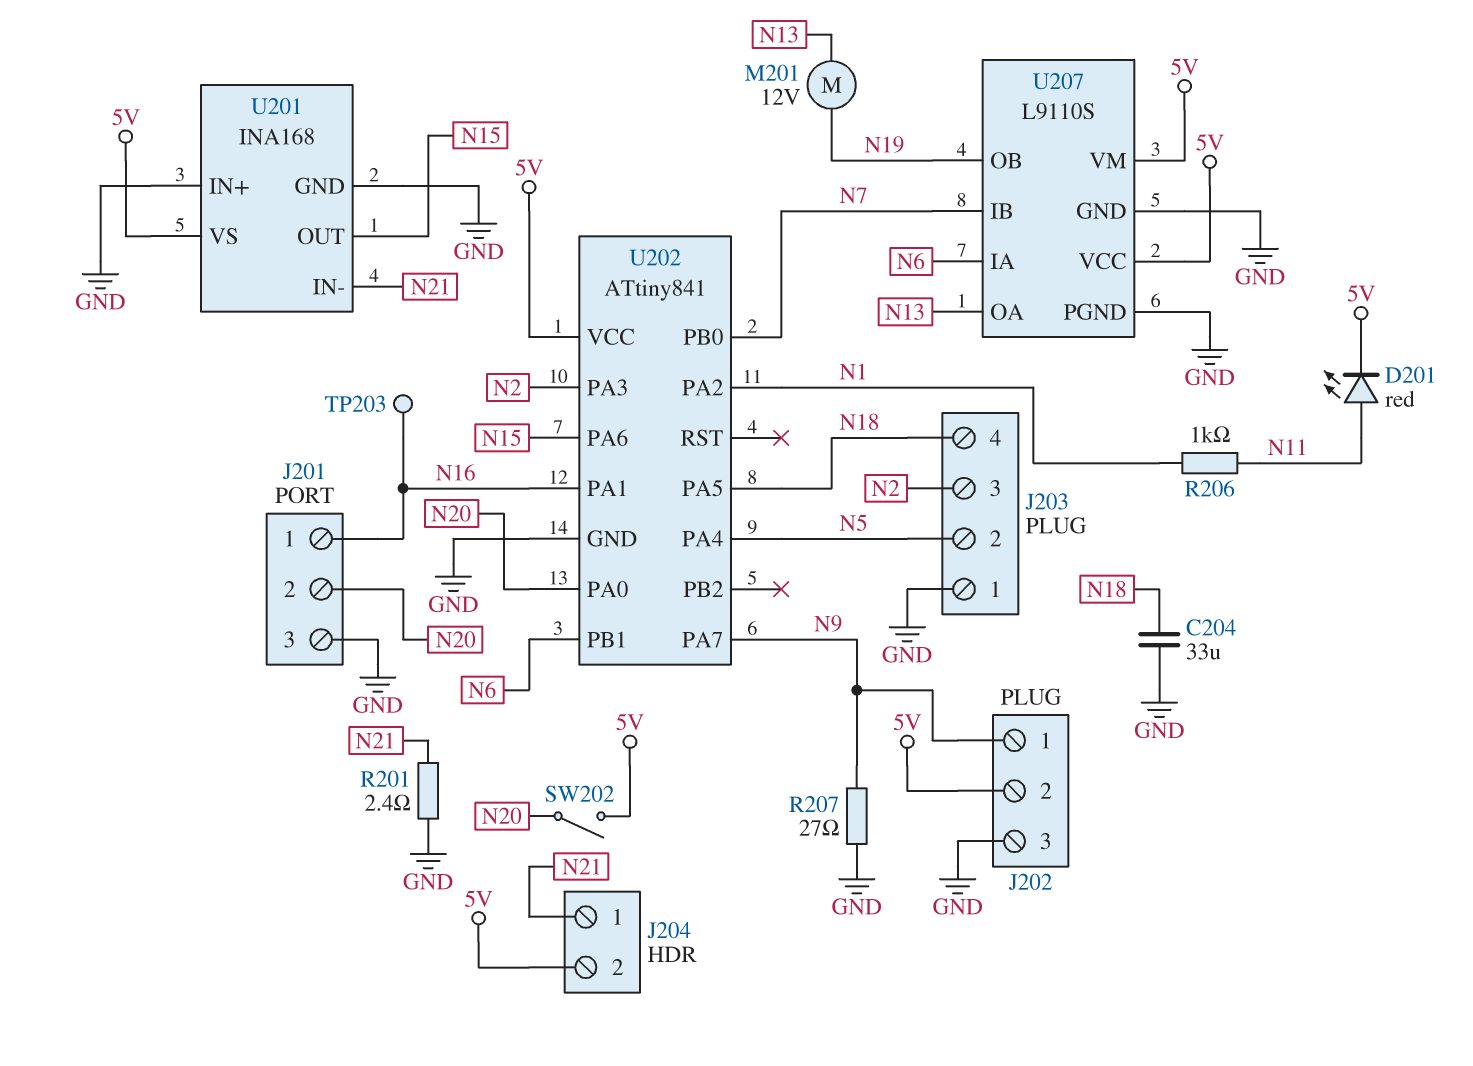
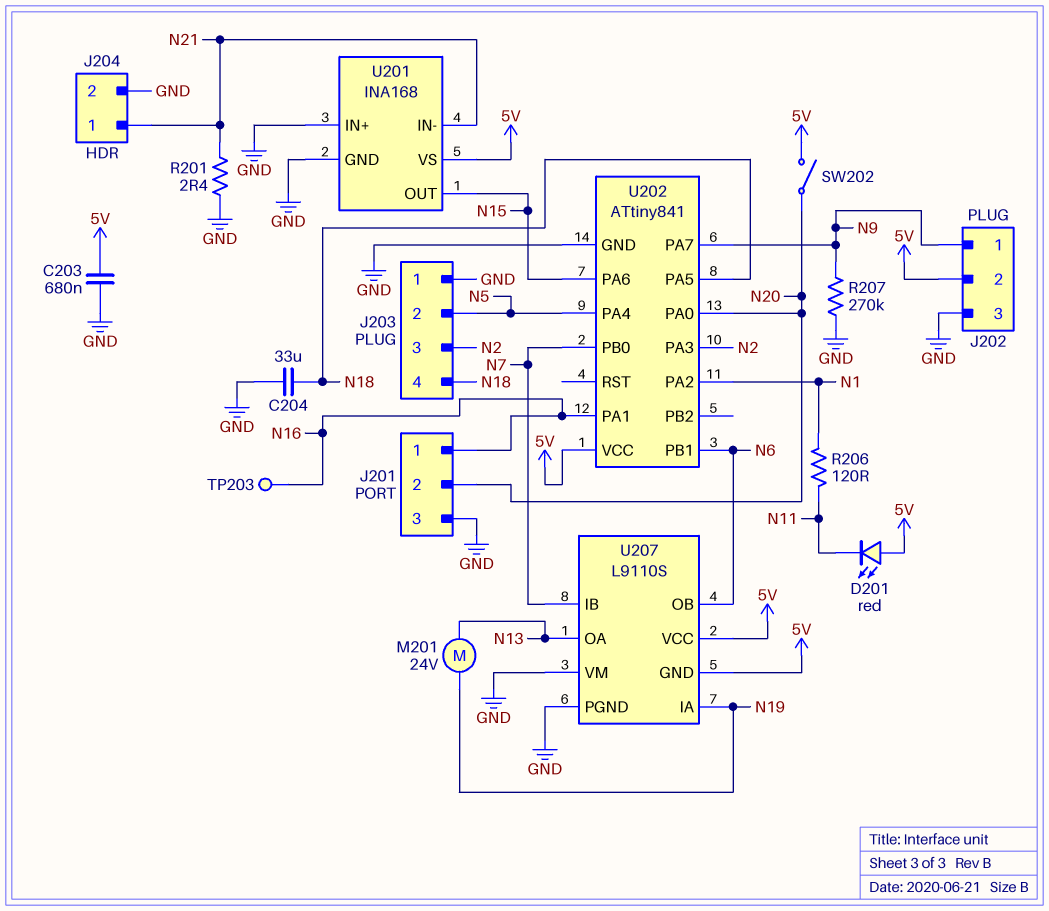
C203: none -> 680nF (5V, GND)
D201: LED red (A N11, K 5V) -> LED red (A 5V, K N11)
J204 pin 2: 5V -> GND
M201: motor 12V (N13, N19) -> motor 24V (N13, N19)
R206: 1k (N1, N11) -> 120 (N1, N11)
R207: 27 (GND, N9) -> 270k (GND, N9)
U207 pin GND: GND -> 5V
U207 pin IA: N6 -> N19
U207 pin OB: N19 -> N6
U207 pin VM: 5V -> GND

